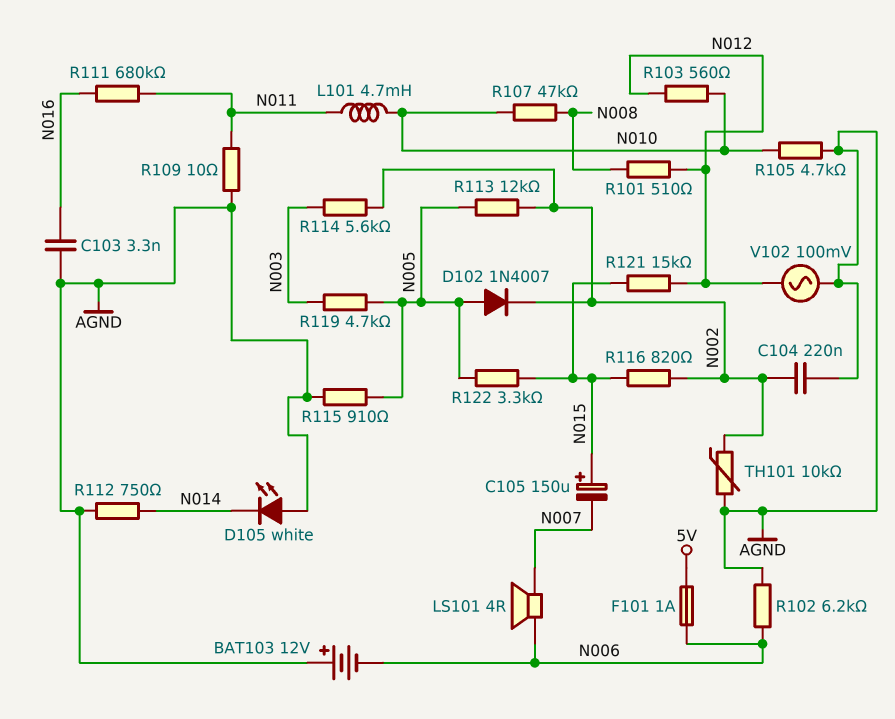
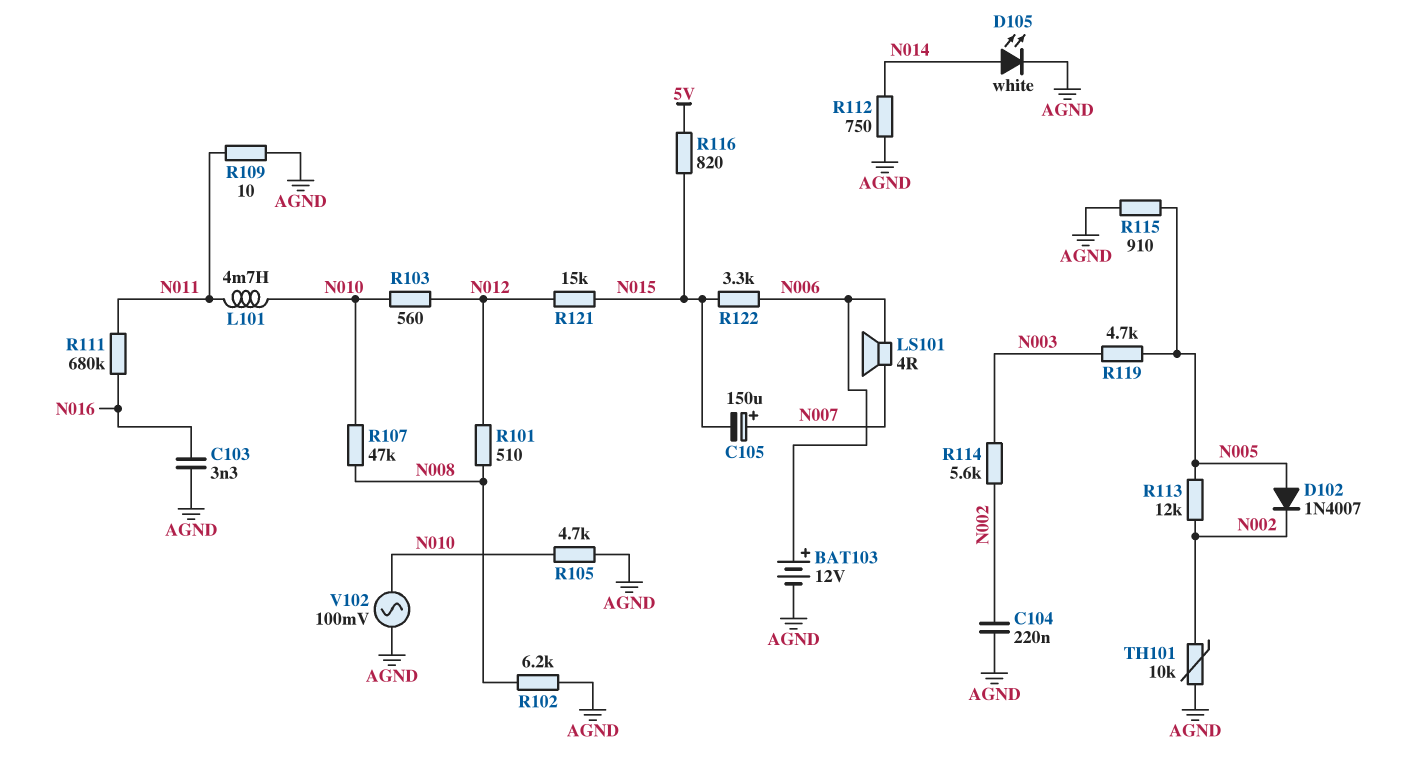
BAT103: 12V (plus AGND, minus N006) -> 12V (plus N006, minus AGND)
C105: 150uF (plus N015, minus N007) -> 150uF (plus N007, minus N015)
D105: LED white (A AGND, K N014) -> LED white (A N014, K AGND)
F101: 1A (5V, N006) -> none
R102: 6.2k (AGND, N006) -> 6.2k (AGND, N008)
R116: 820 (N002, N015) -> 820 (5V, N015)
R122: 3.3k (N005, N015) -> 3.3k (N006, N015)
V102: AC 100mV (AGND, N012) -> AC 100mV (AGND, N010)

